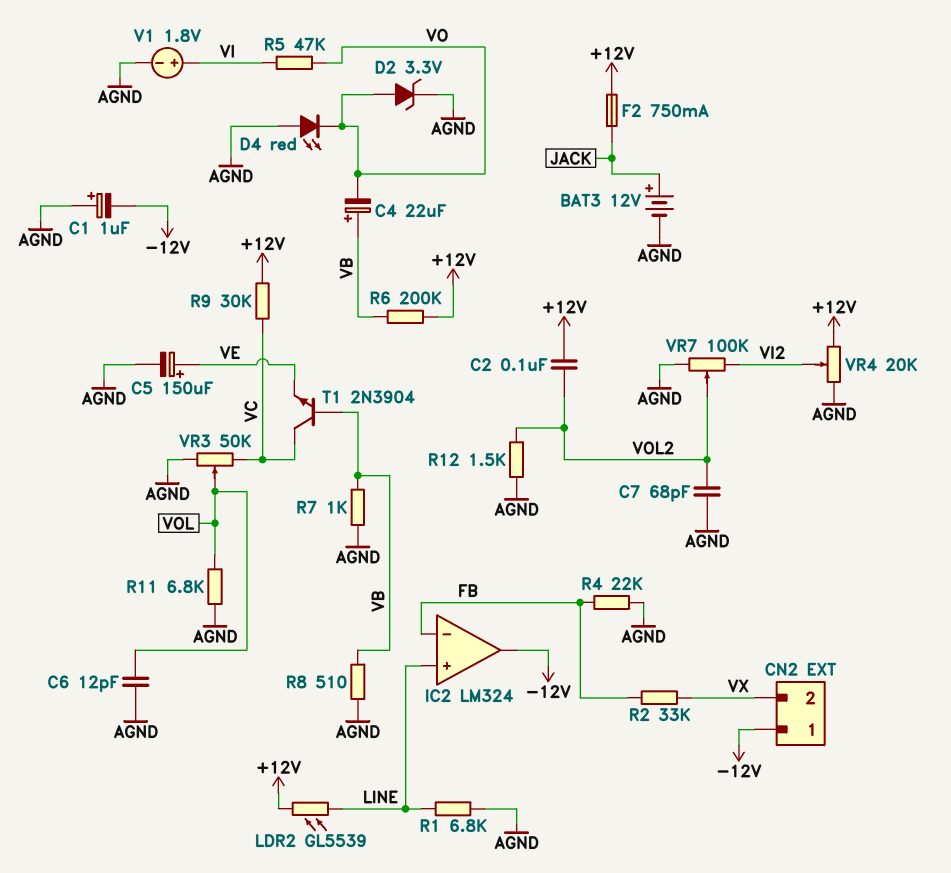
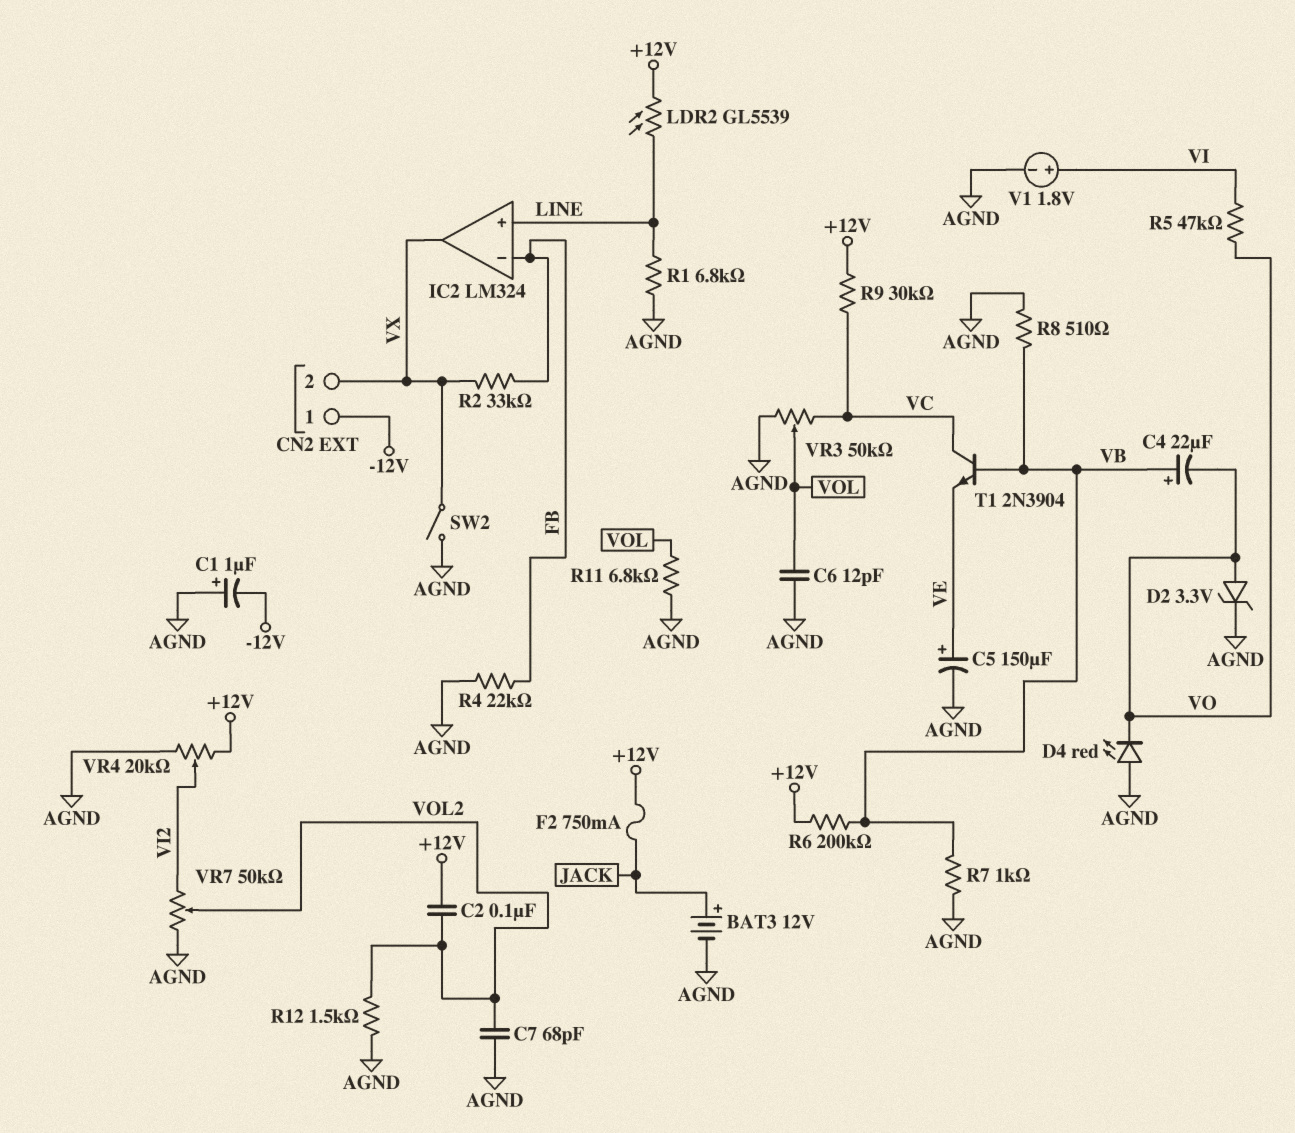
IC2 pin out: -12V -> VX
SW2: none -> switch (AGND, VX)
VR7: 100k (AGND, VI2, wiper VOL2) -> 50k (AGND, VI2, wiper VOL2)

